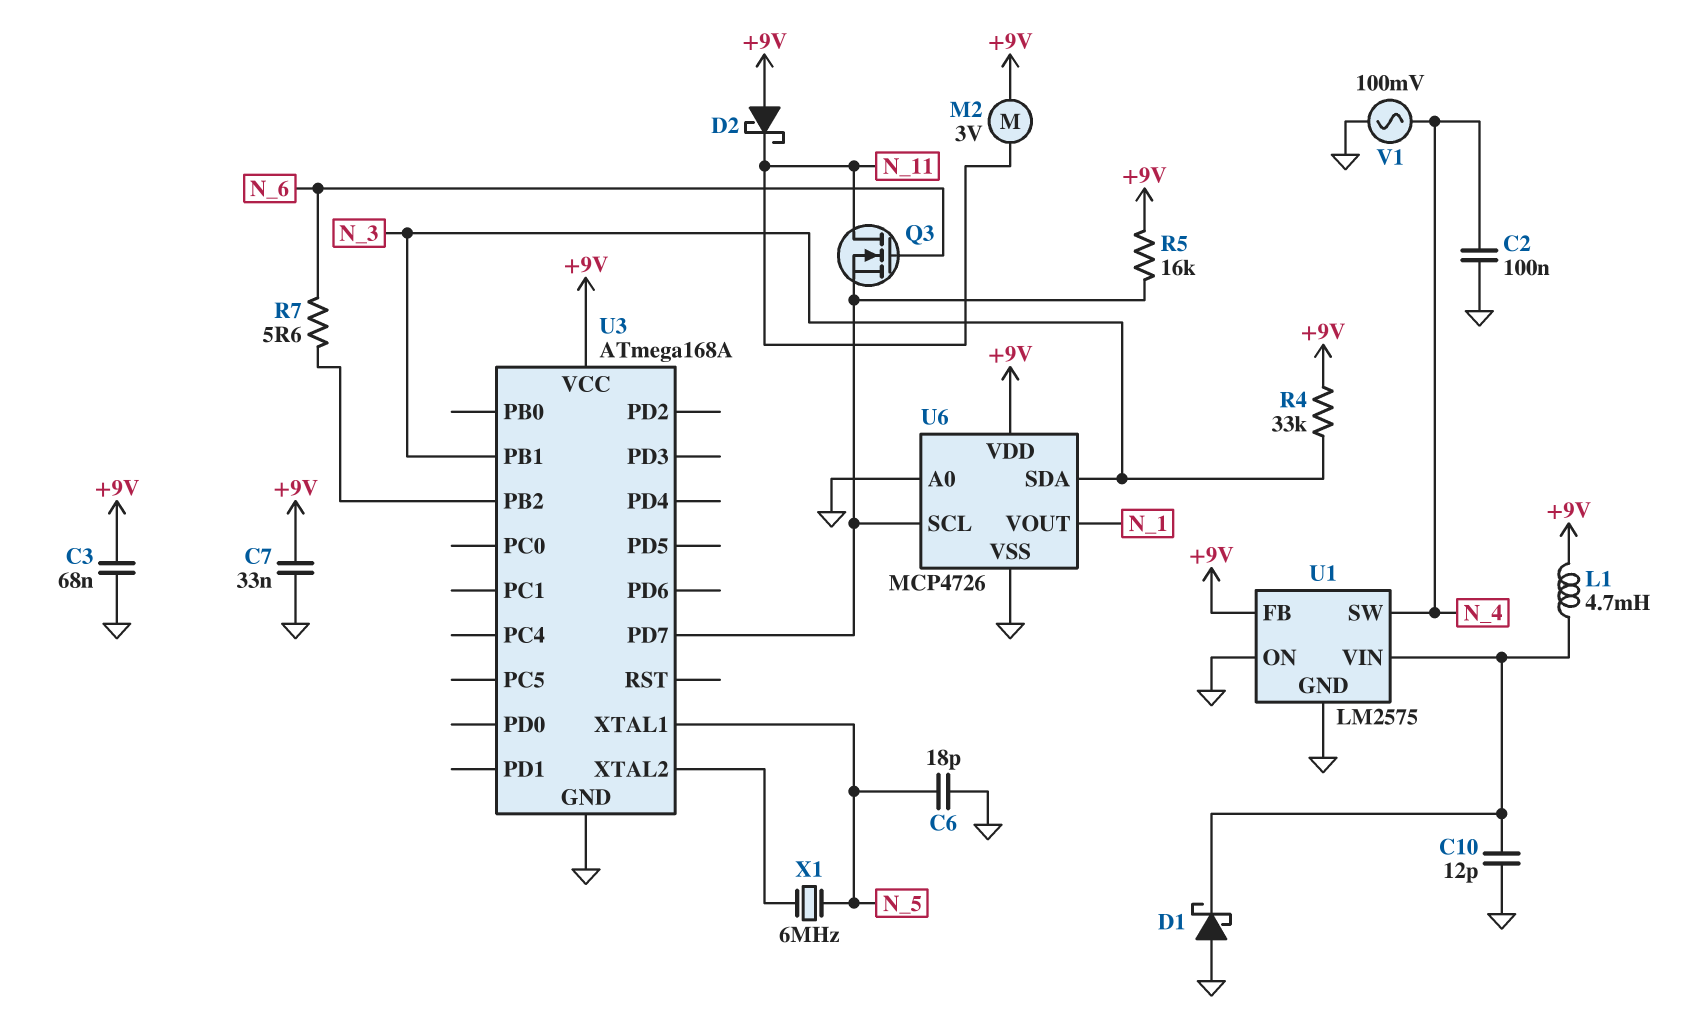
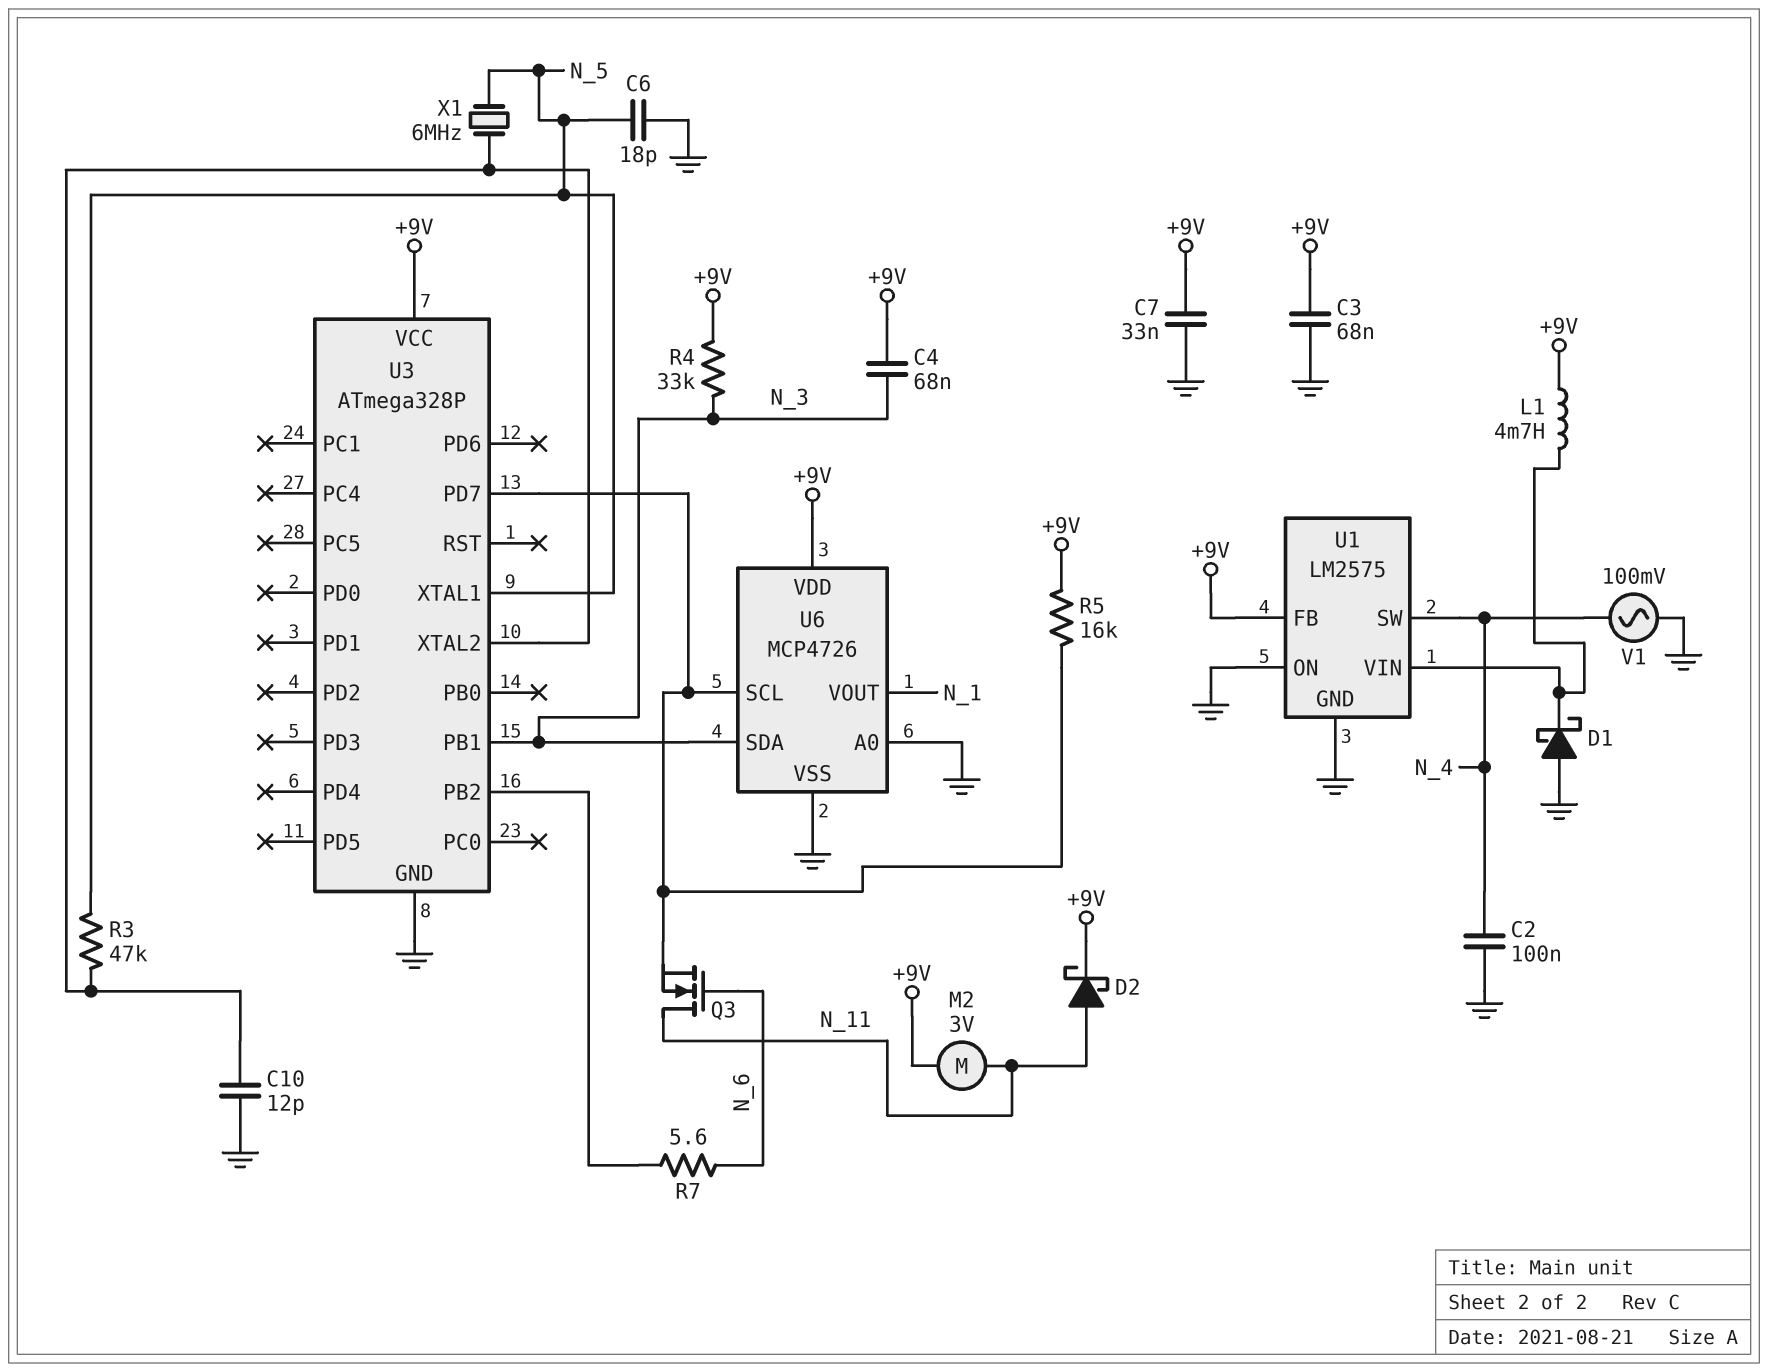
C4: none -> 68nF (+9V, N_3)
C10: 12pF (GND, U1/VIN) -> 12pF (GND, U3/XTAL2)
D2: schottky (A +9V, K N_11) -> schottky (A N_11, K +9V)
R3: none -> 47k (N_5, U3/XTAL2)
U3: ATmega168A -> ATmega328P

